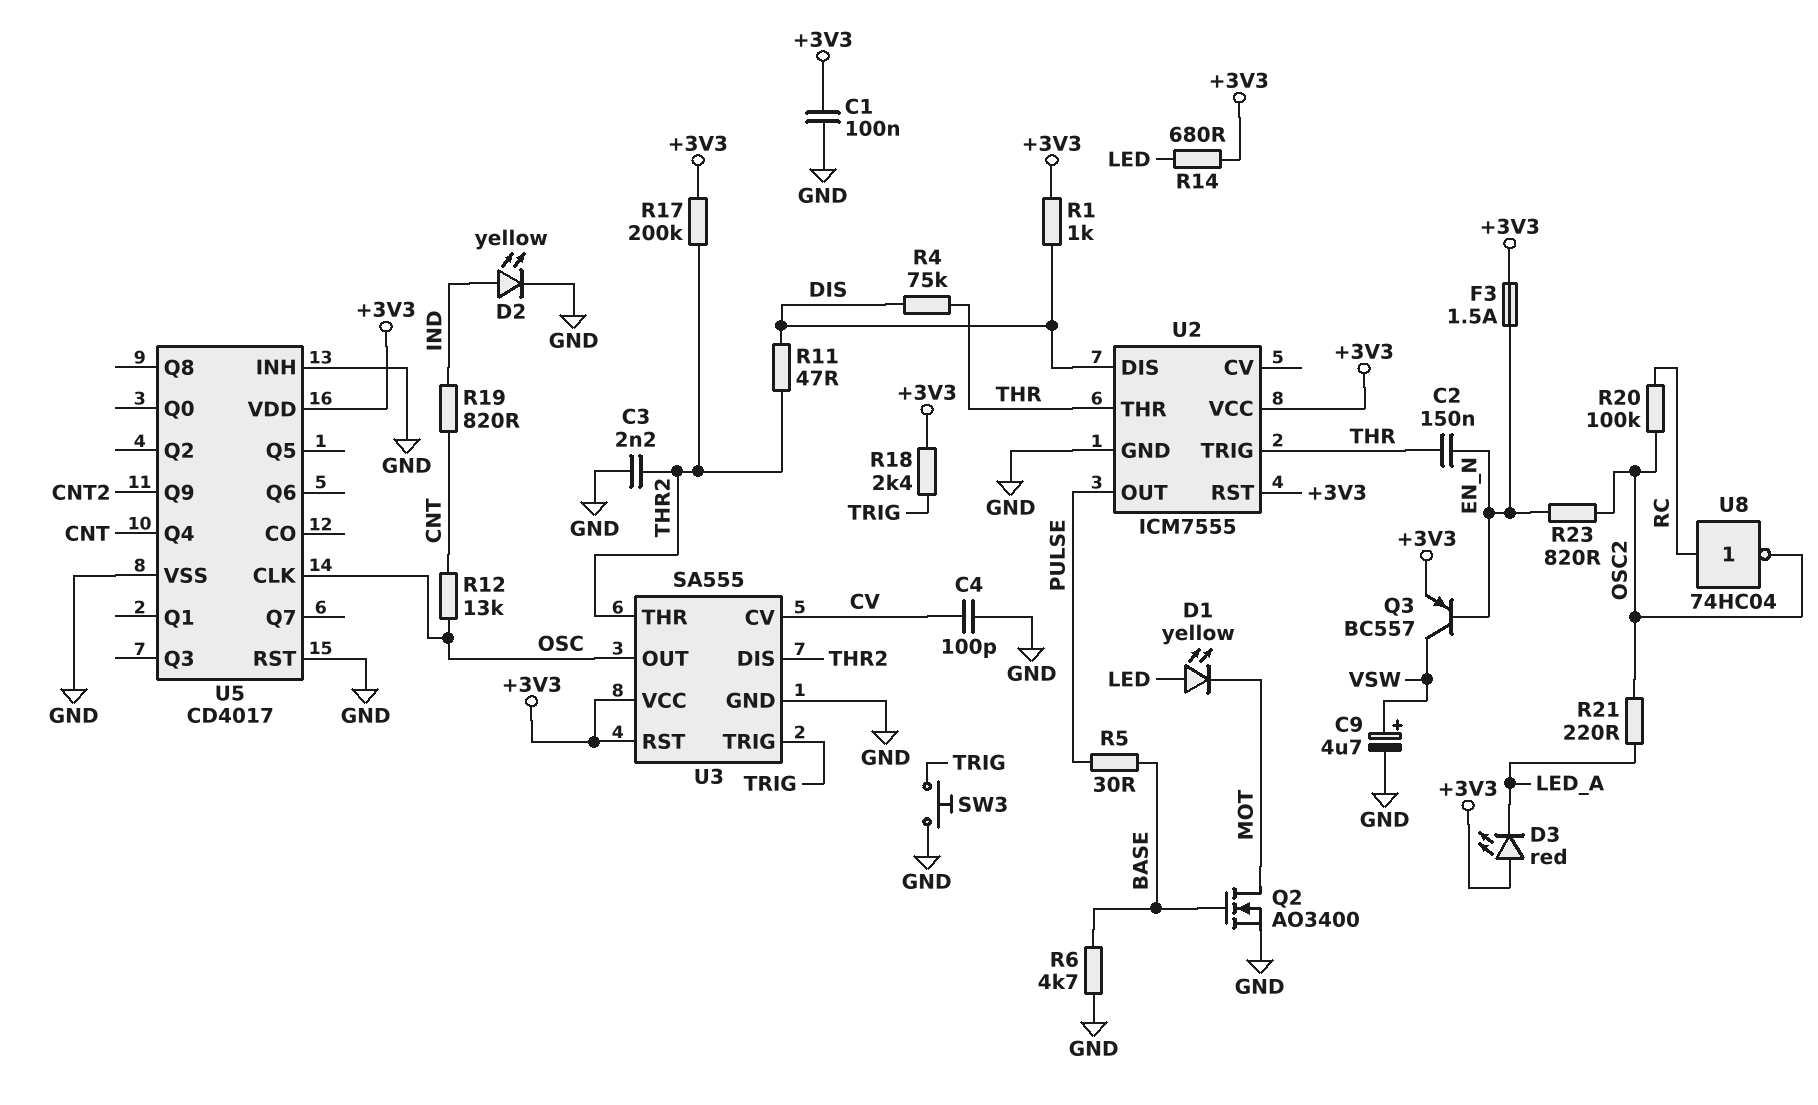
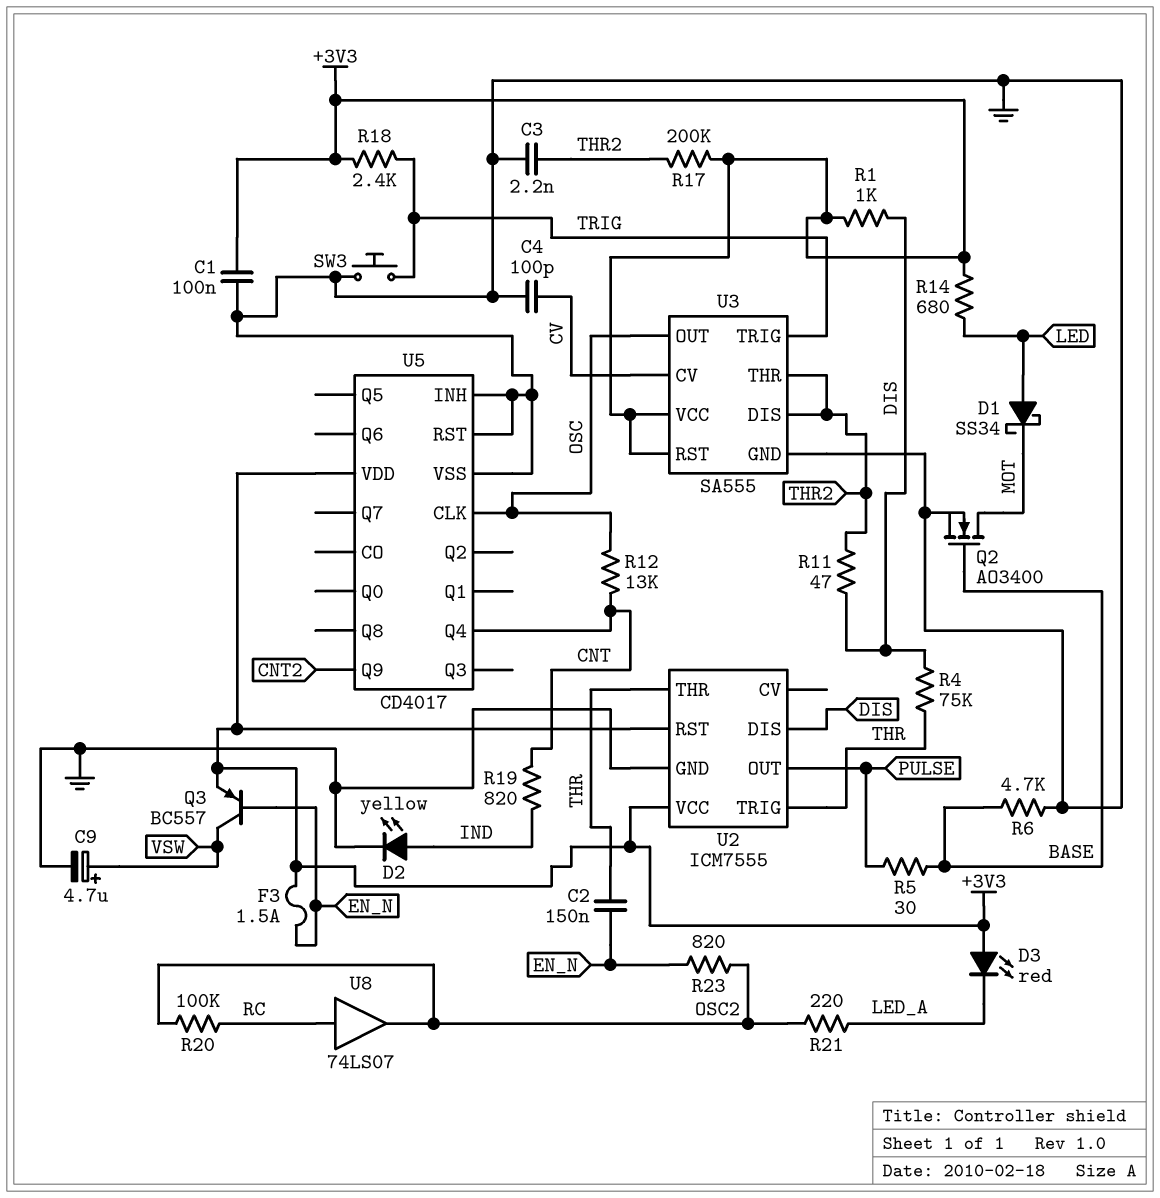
D1: LED yellow (A LED, K MOT) -> schottky SS34 (A LED, K MOT)
U8: NOT 74HC04 (in RC, out OSC2) -> buffer 74LS07 (in RC, out OSC2)

